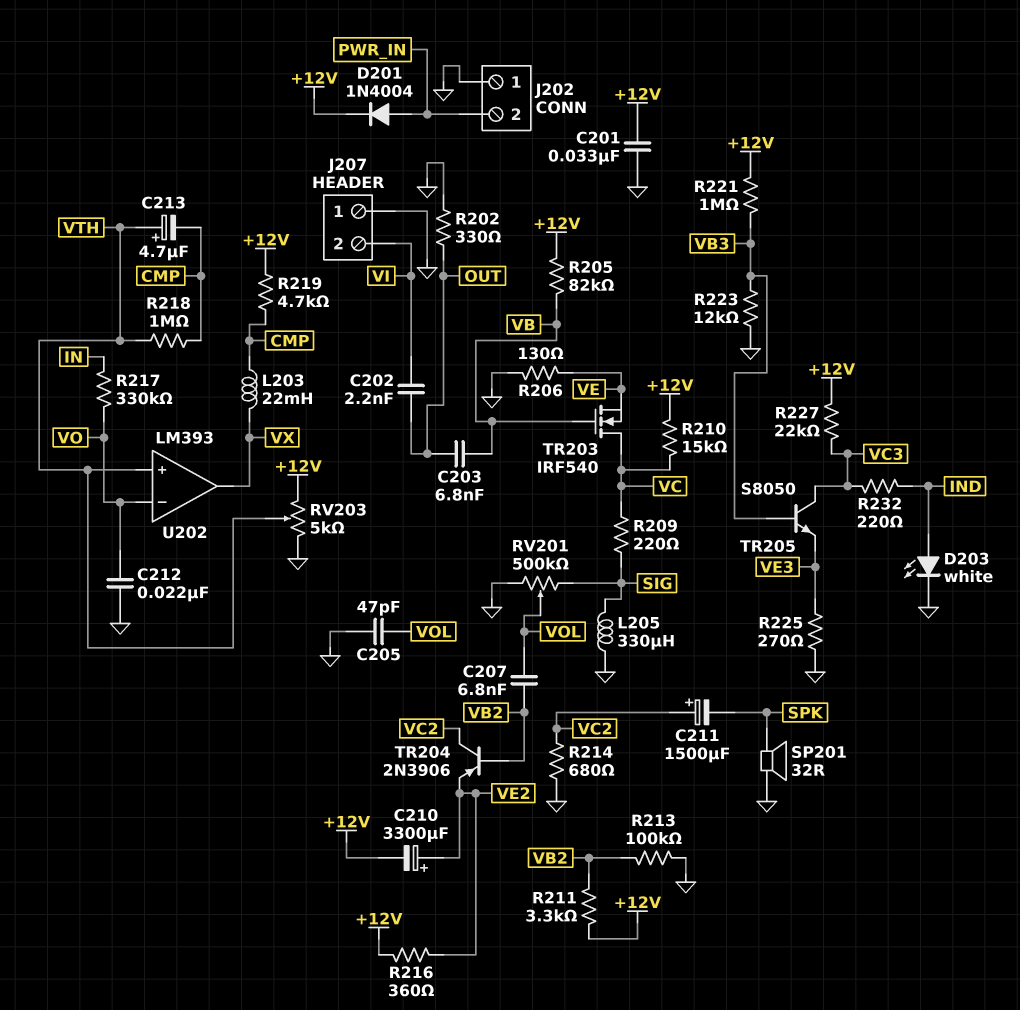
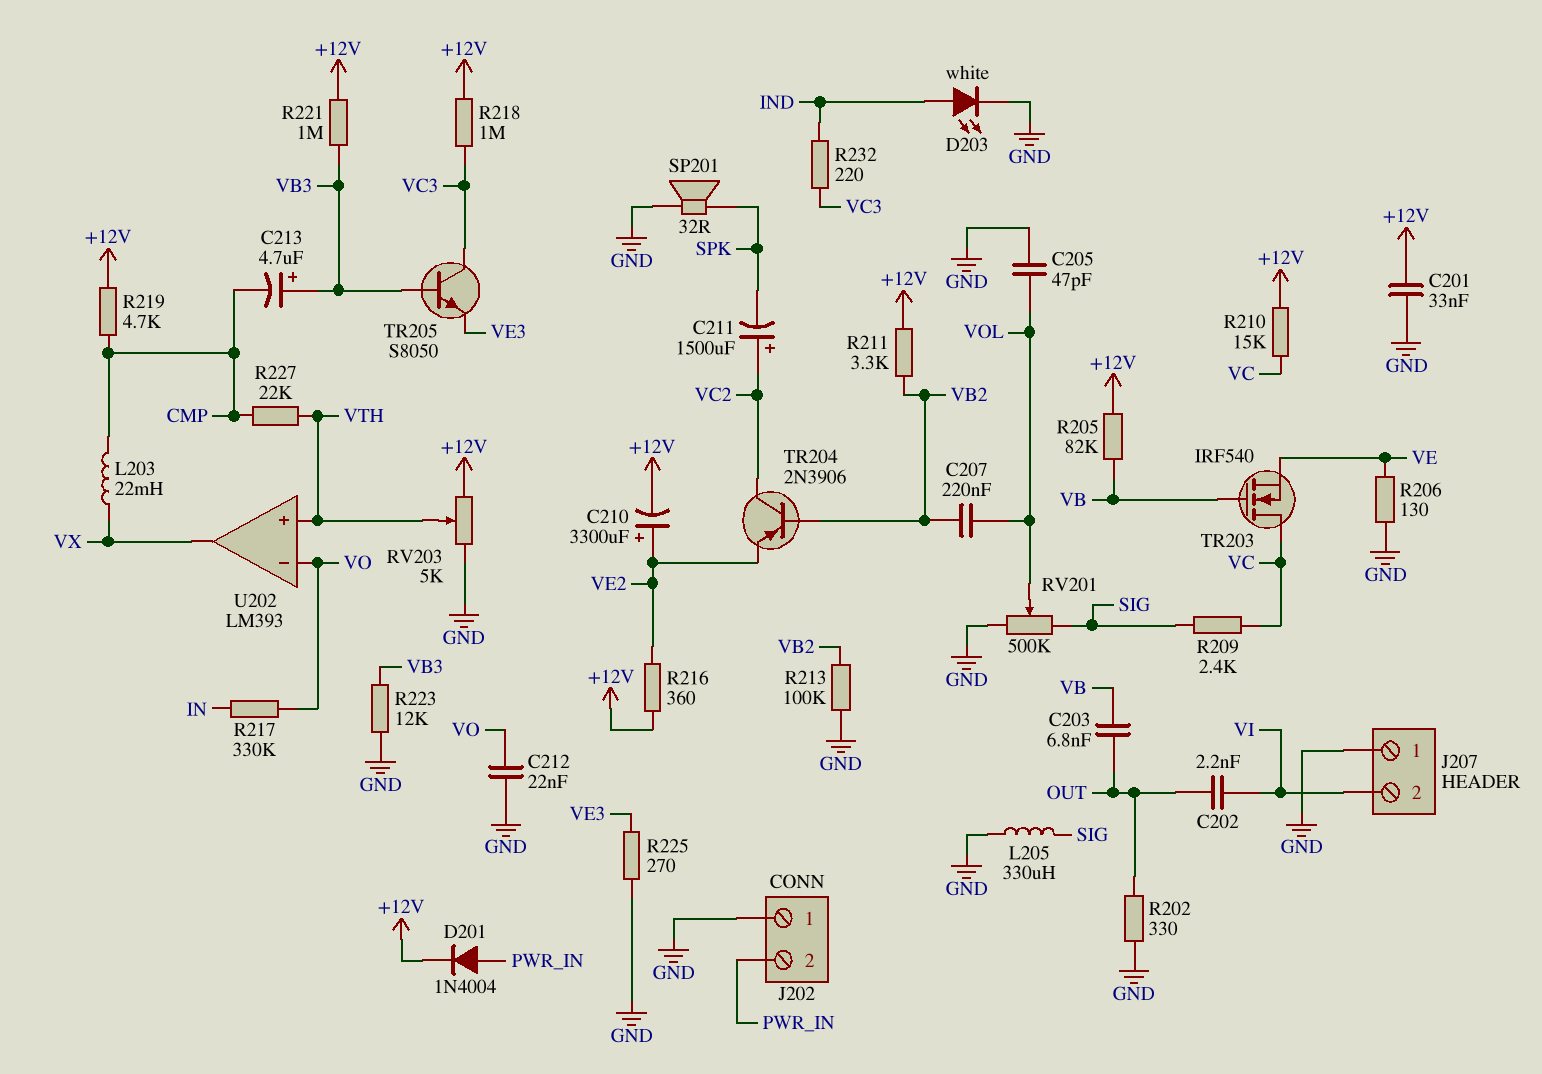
C207: 6.8nF (VB2, VOL) -> 220nF (VB2, VOL)
C213: 4.7uF (plus VTH, minus CMP) -> 4.7uF (plus VB3, minus CMP)
R209: 220 (SIG, VC) -> 2.4k (SIG, VC)
R214: 680 (GND, VC2) -> none
R218: 1M (CMP, VTH) -> 1M (+12V, VC3)
R227: 22k (+12V, VC3) -> 22k (CMP, VTH)

